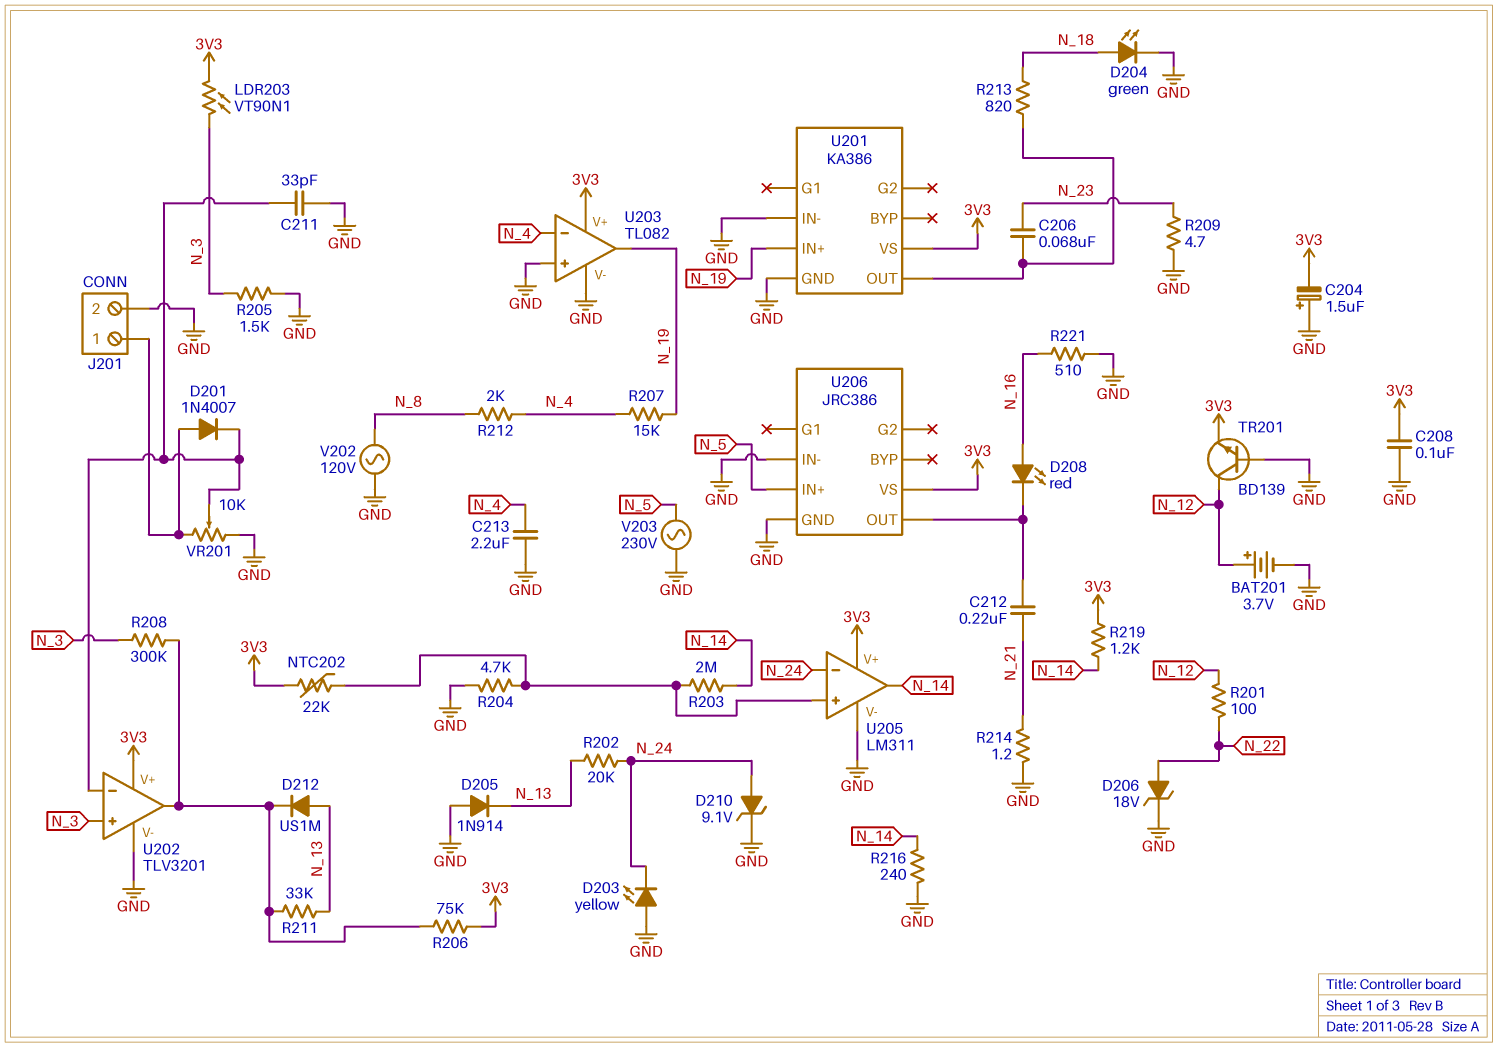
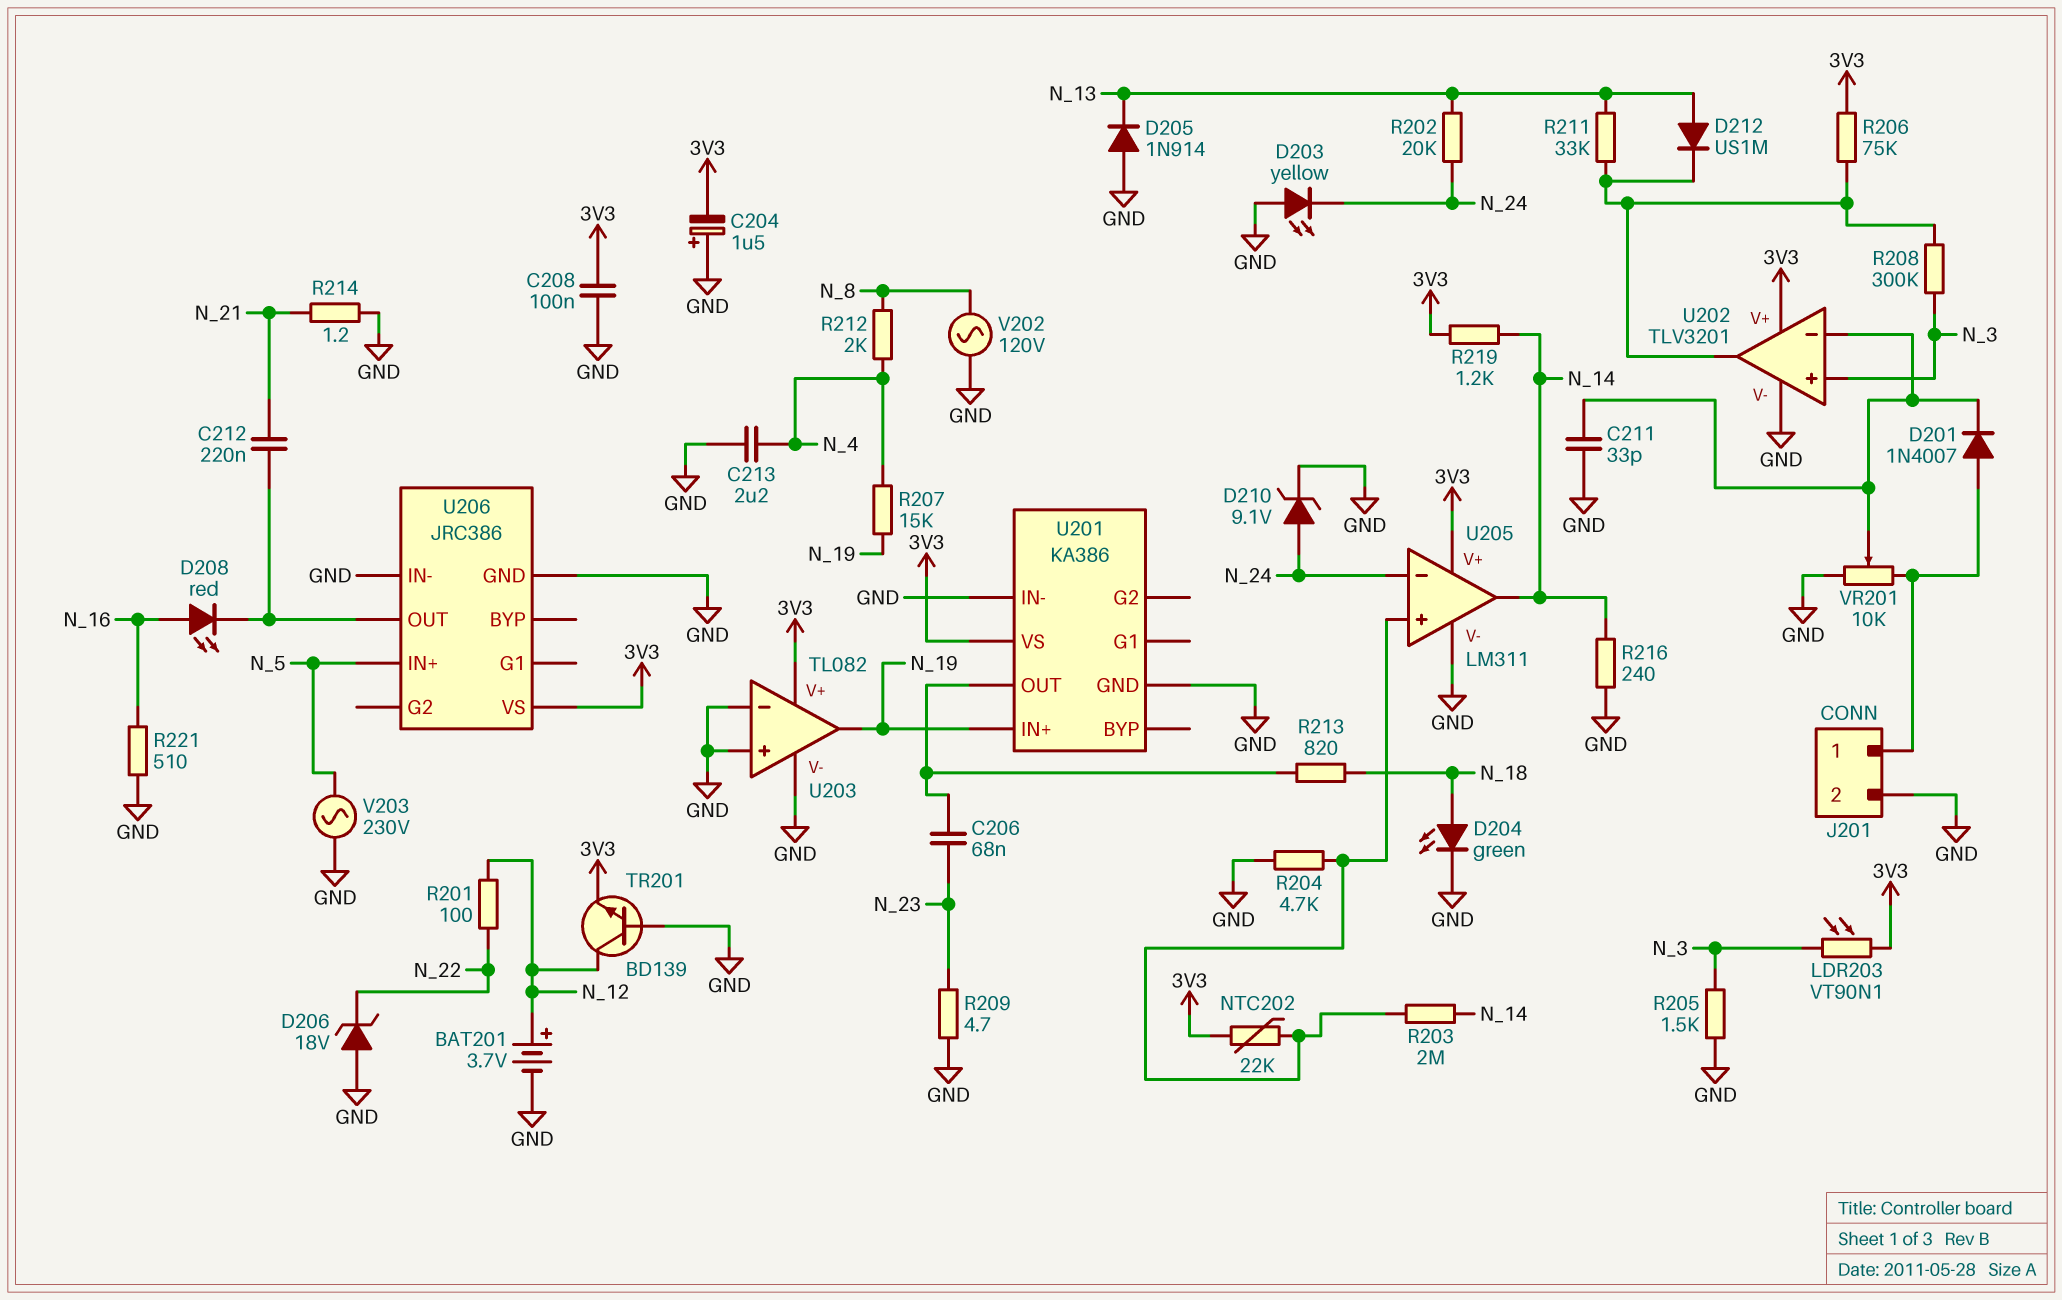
D206: zener 18V (A N_22, K GND) -> zener 18V (A GND, K N_22)
U203 pin in-: N_4 -> GND

